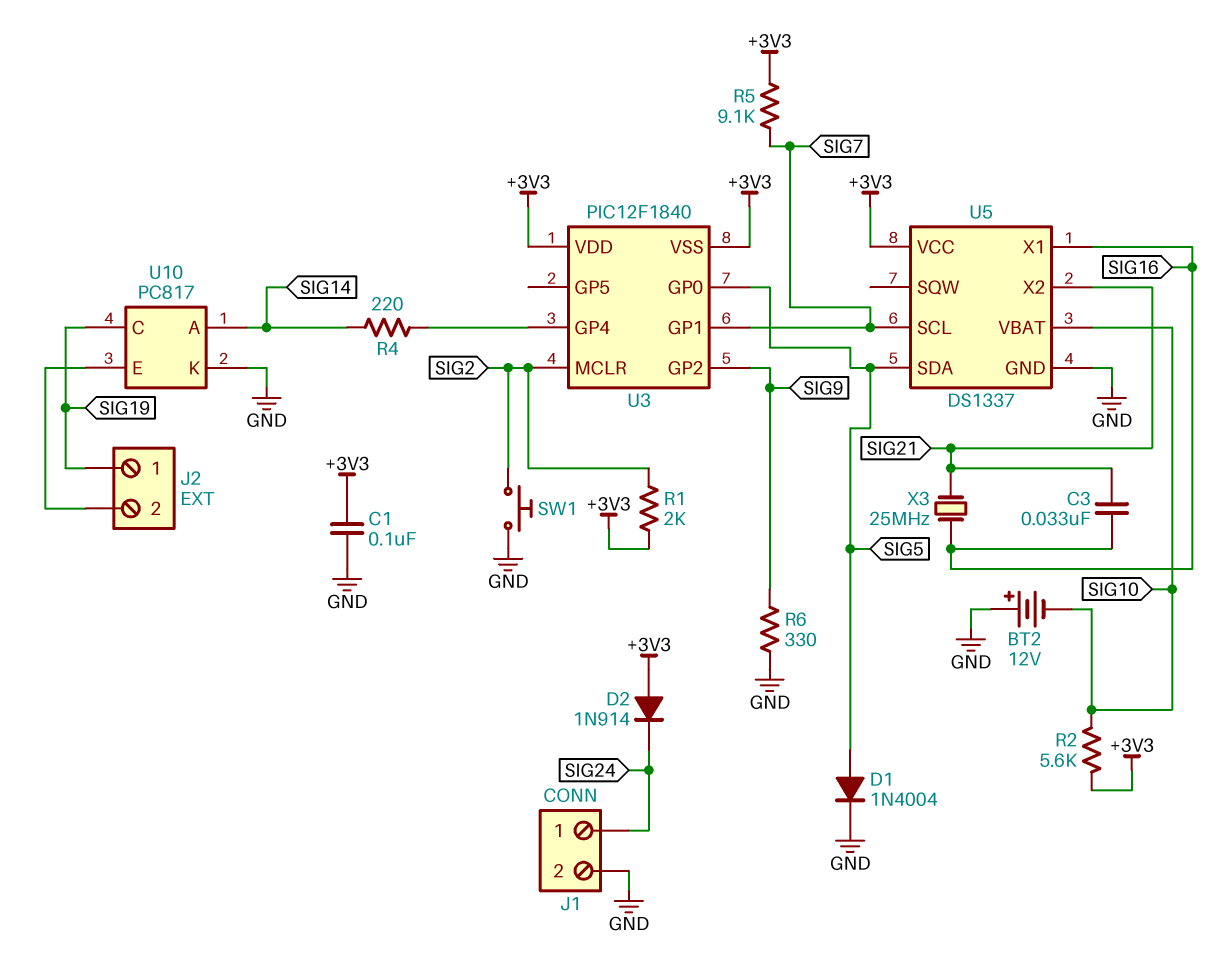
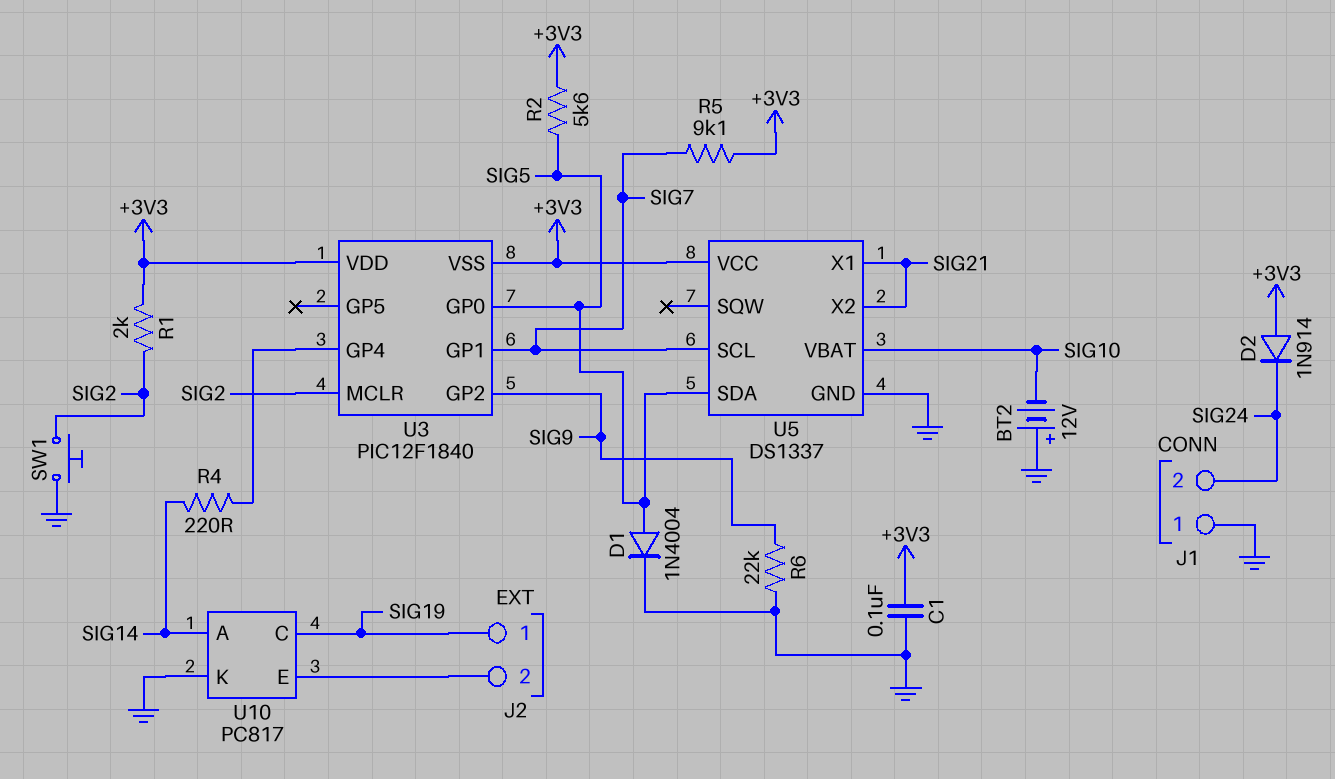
C3: 33nF (SIG16, SIG21) -> none
J1 pin 1: SIG24 -> GND
J1 pin 2: GND -> SIG24
R2: 5.6k (+3V3, SIG10) -> 5.6k (+3V3, SIG5)
R6: 330 (GND, SIG9) -> 22k (GND, SIG9)
U5 pin X1: SIG16 -> SIG21
X3: 25MHz (SIG16, SIG21) -> none

